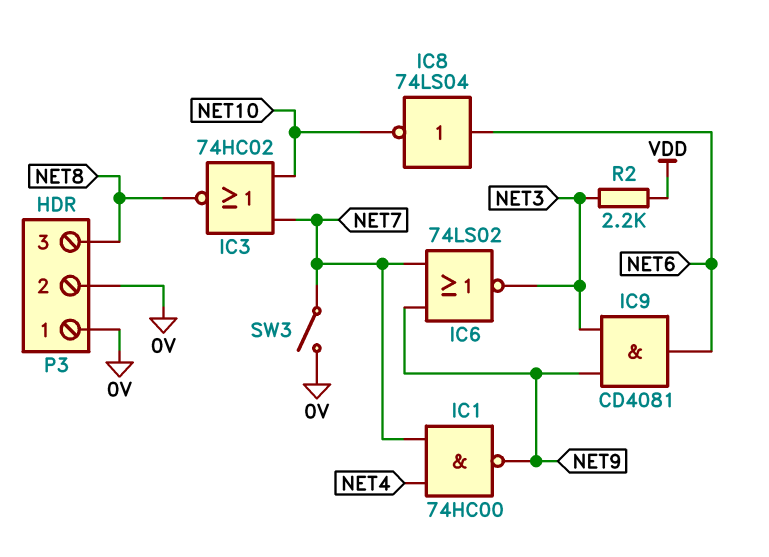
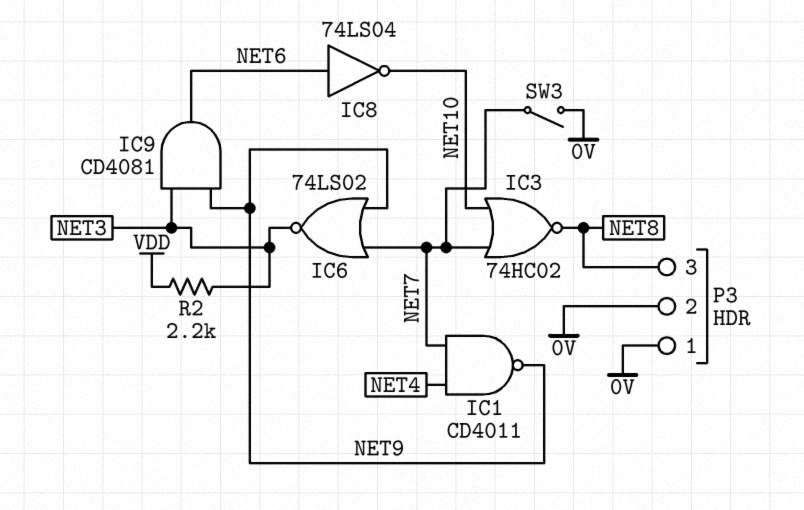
IC1: NAND 74HC00 (in NET4, in NET7, out NET9) -> NAND CD4011 (in NET4, in NET7, out NET9)

